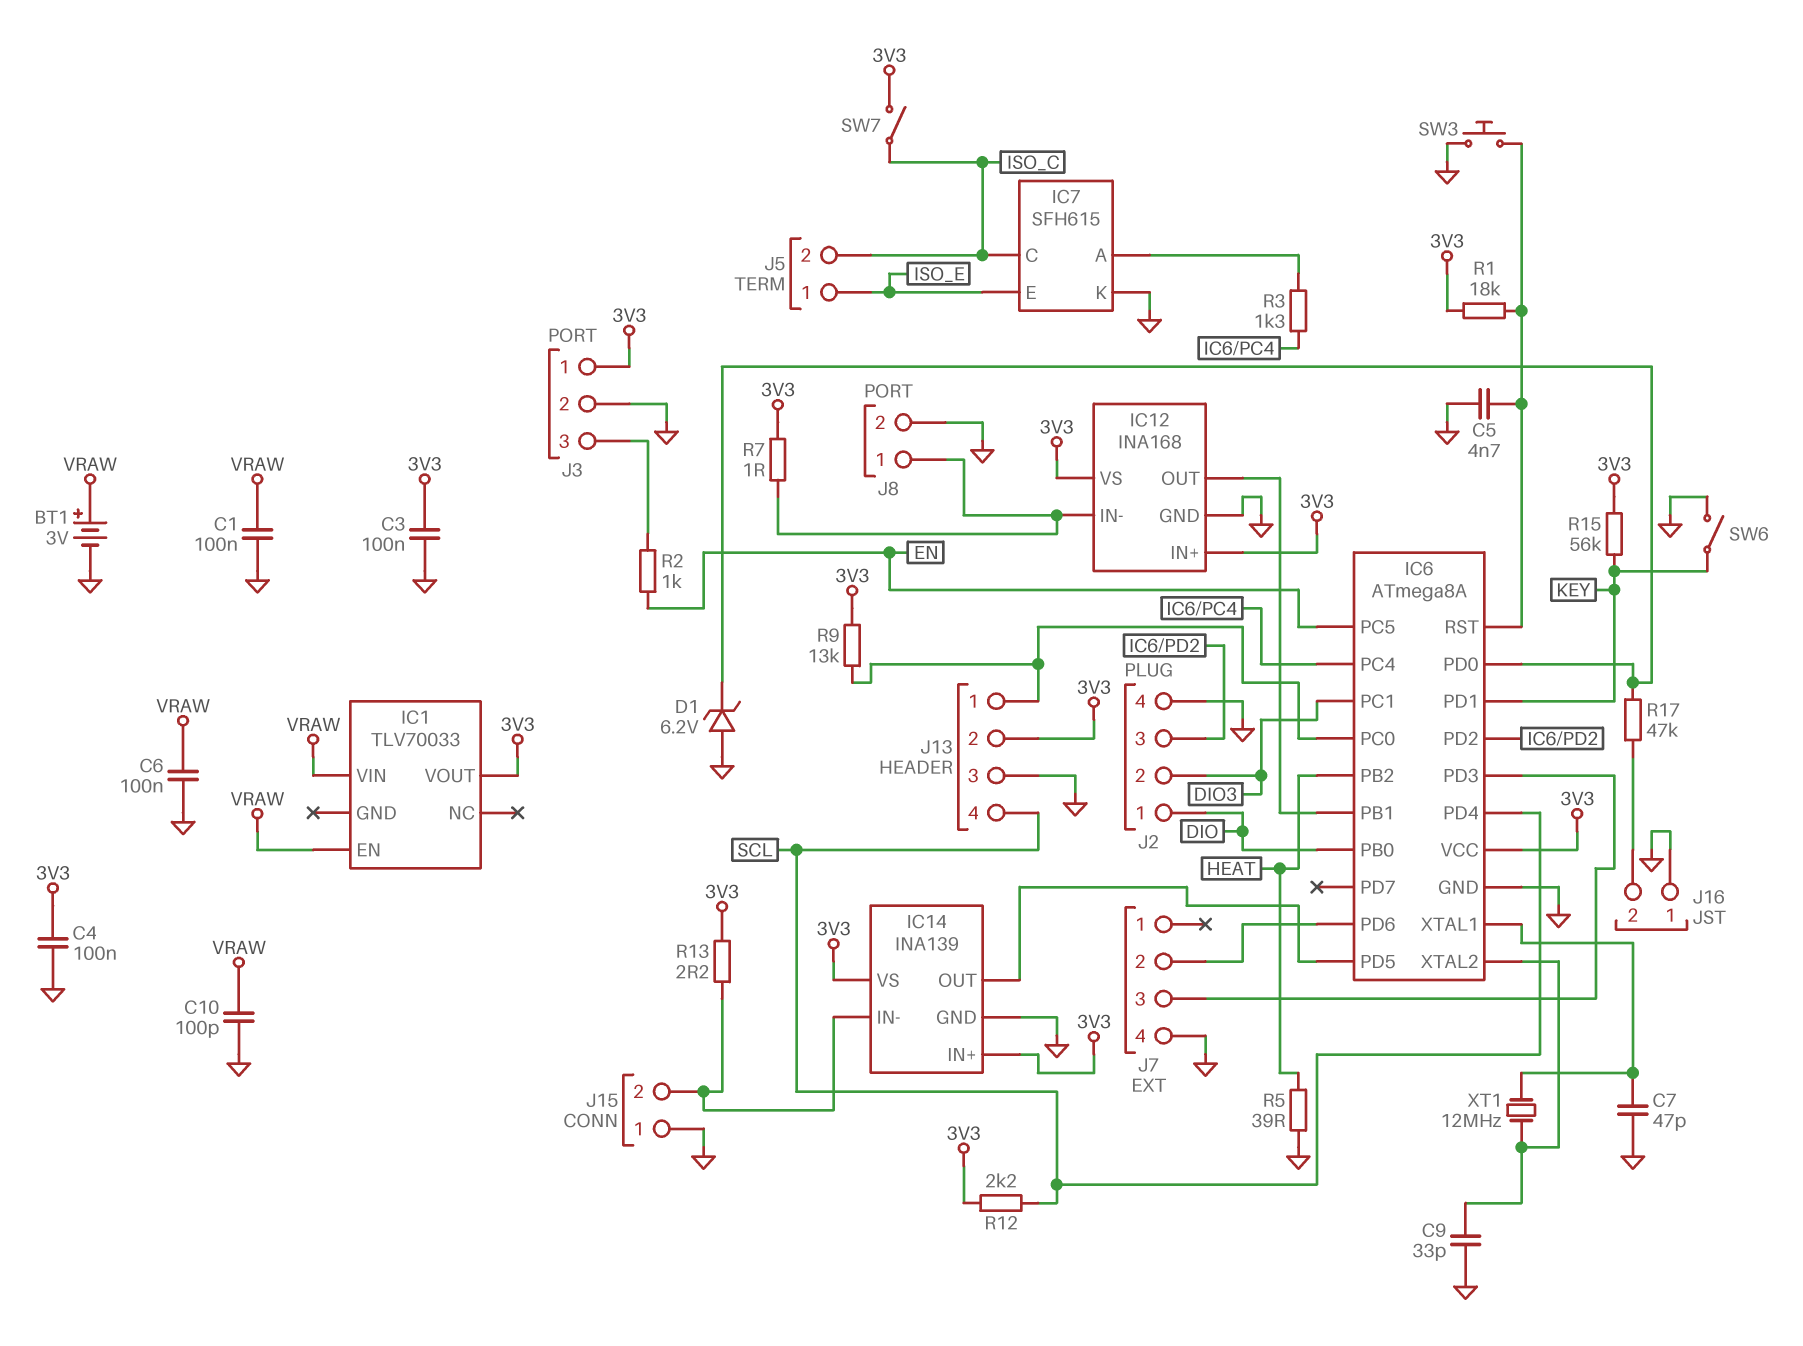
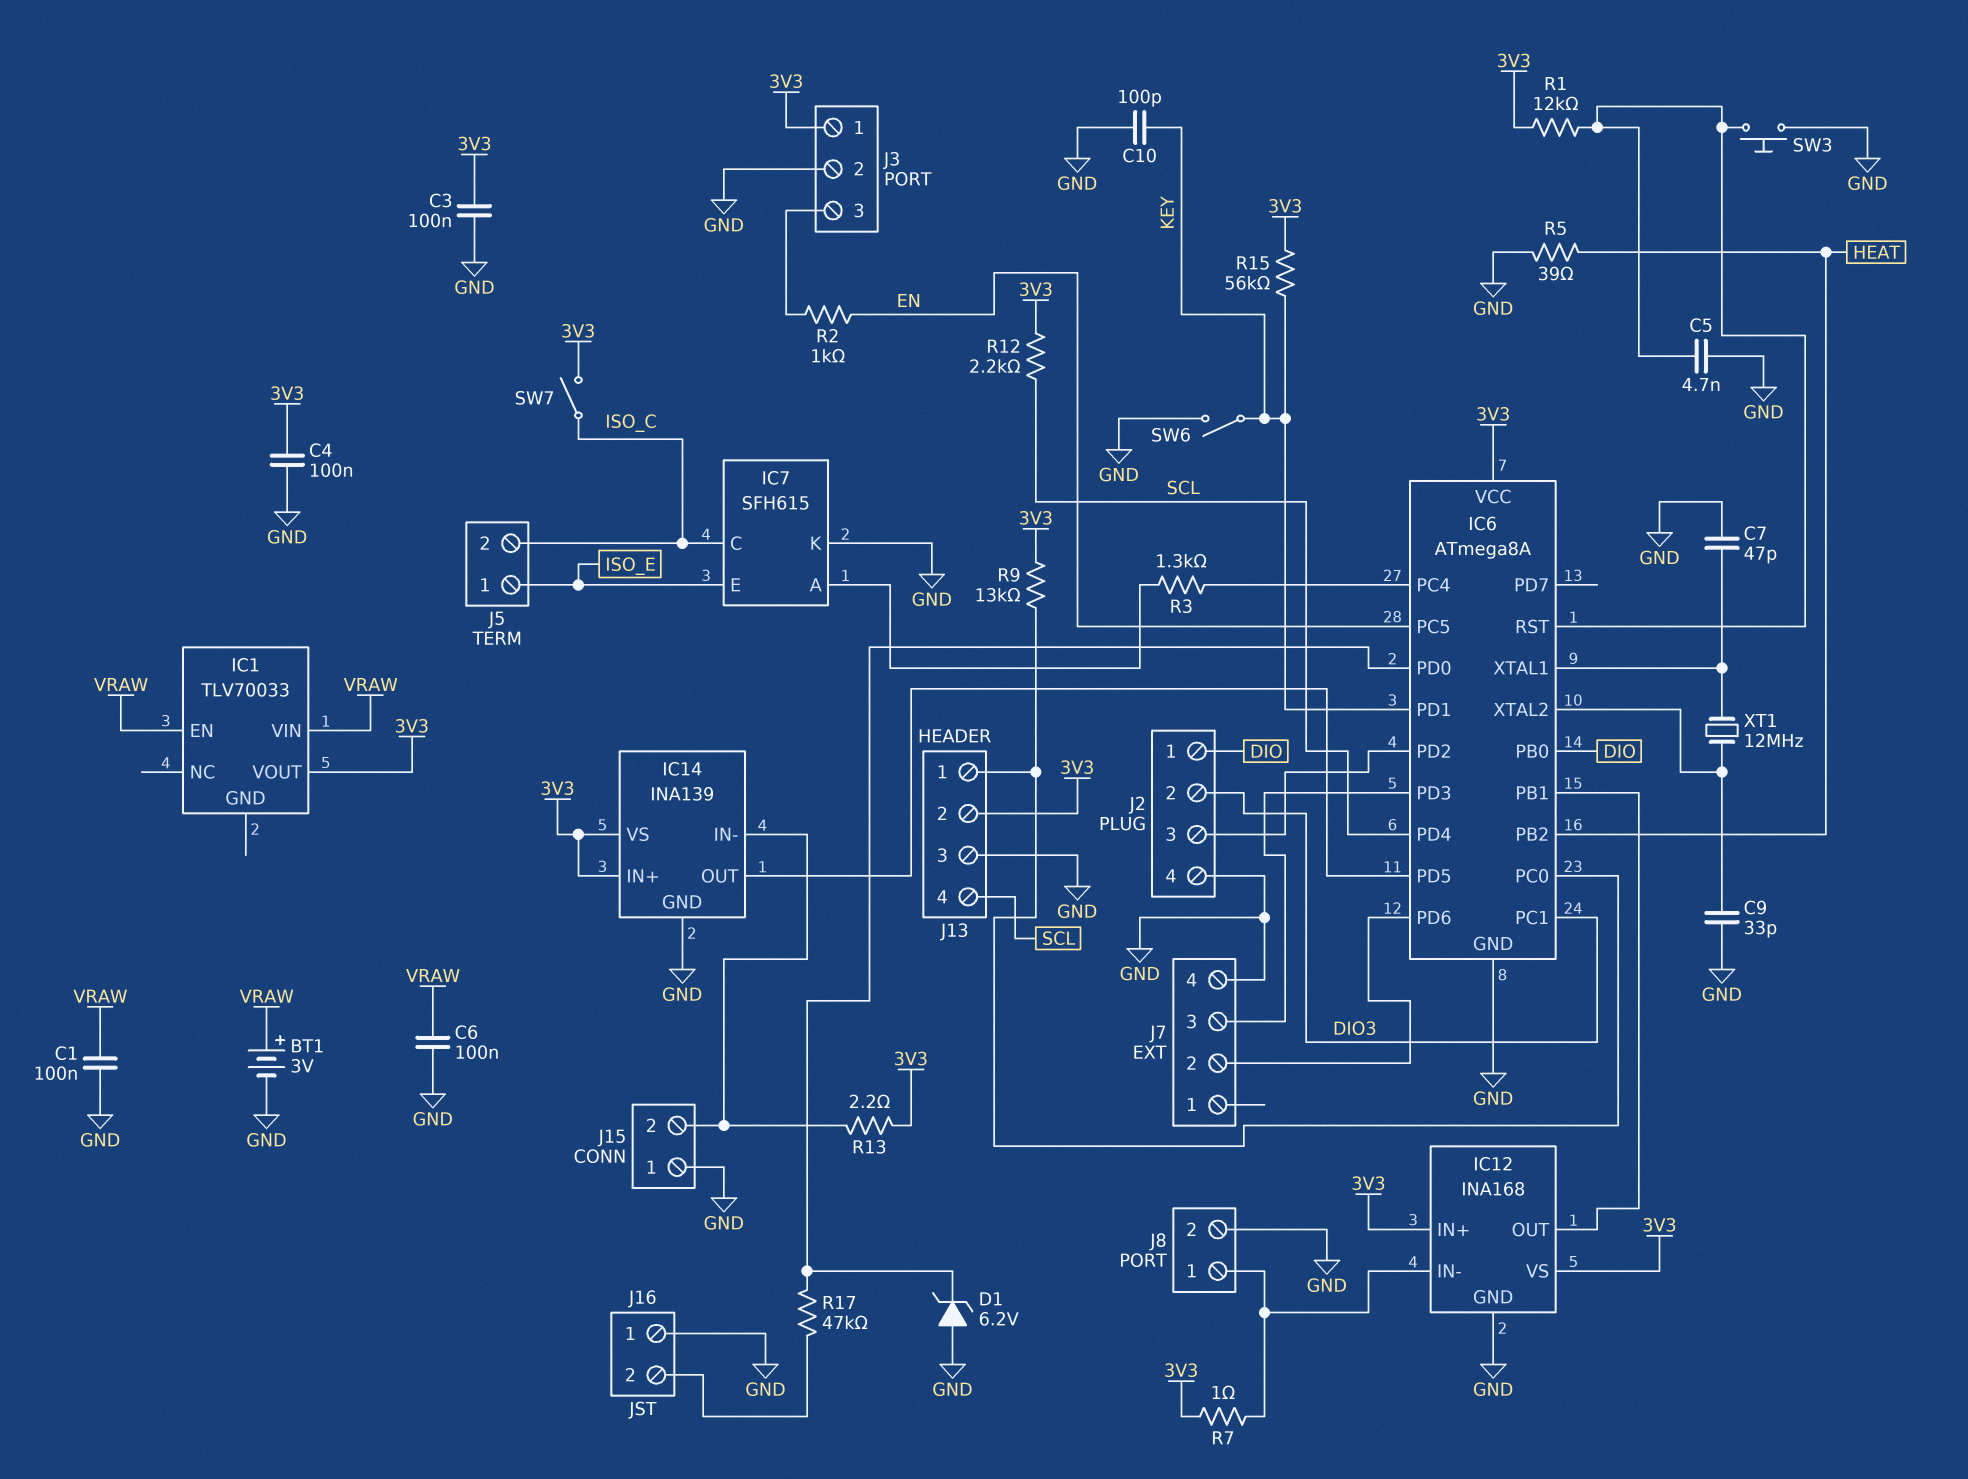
C10: 100pF (GND, VRAW) -> 100pF (GND, KEY)
R1: 18k (3V3, IC6/RST) -> 12k (3V3, IC6/RST)

